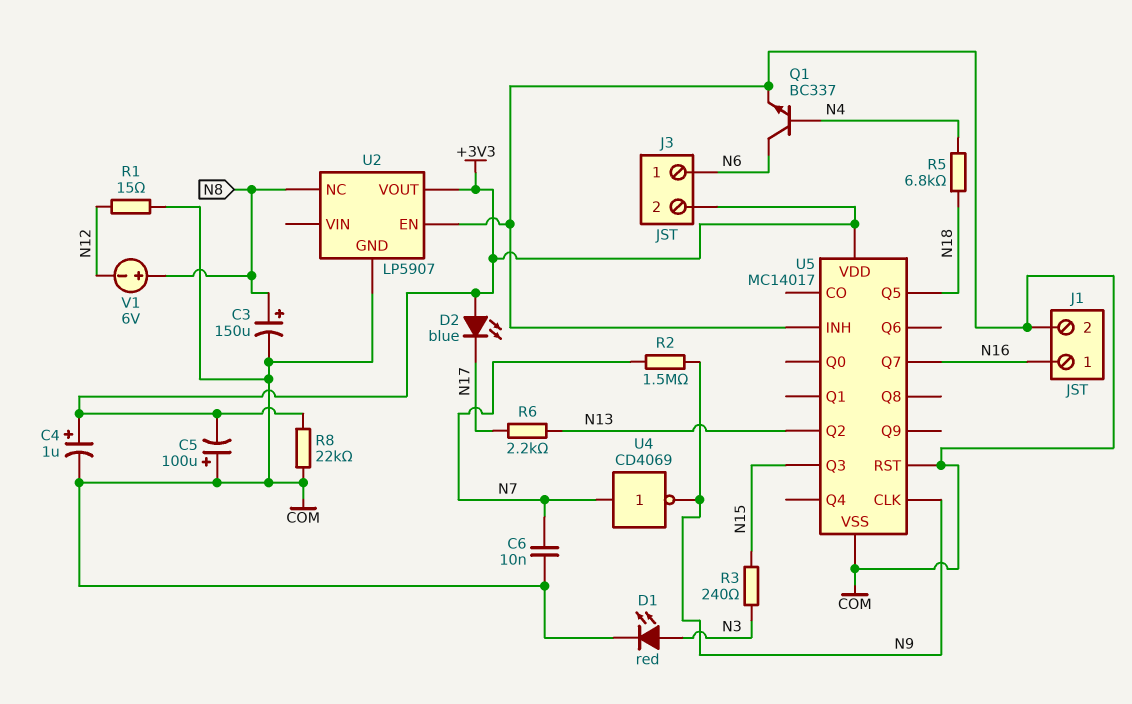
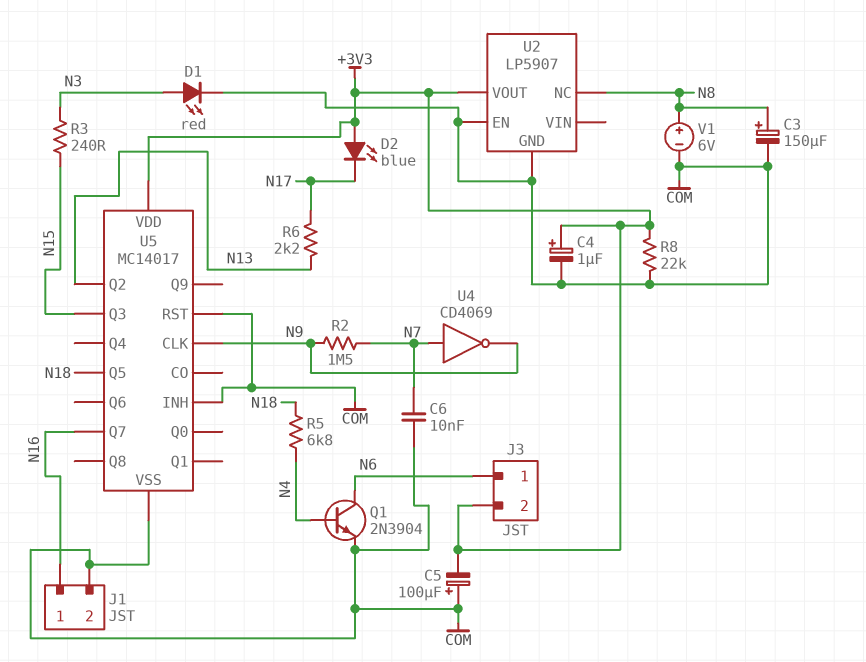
Q1: NPN BC337 (B N4, C N6, E COM) -> NPN 2N3904 (B N4, C N6, E COM)
R1: 15 (COM, N12) -> none
V1: 6V (plus N8, minus N12) -> 6V (plus N8, minus COM)

